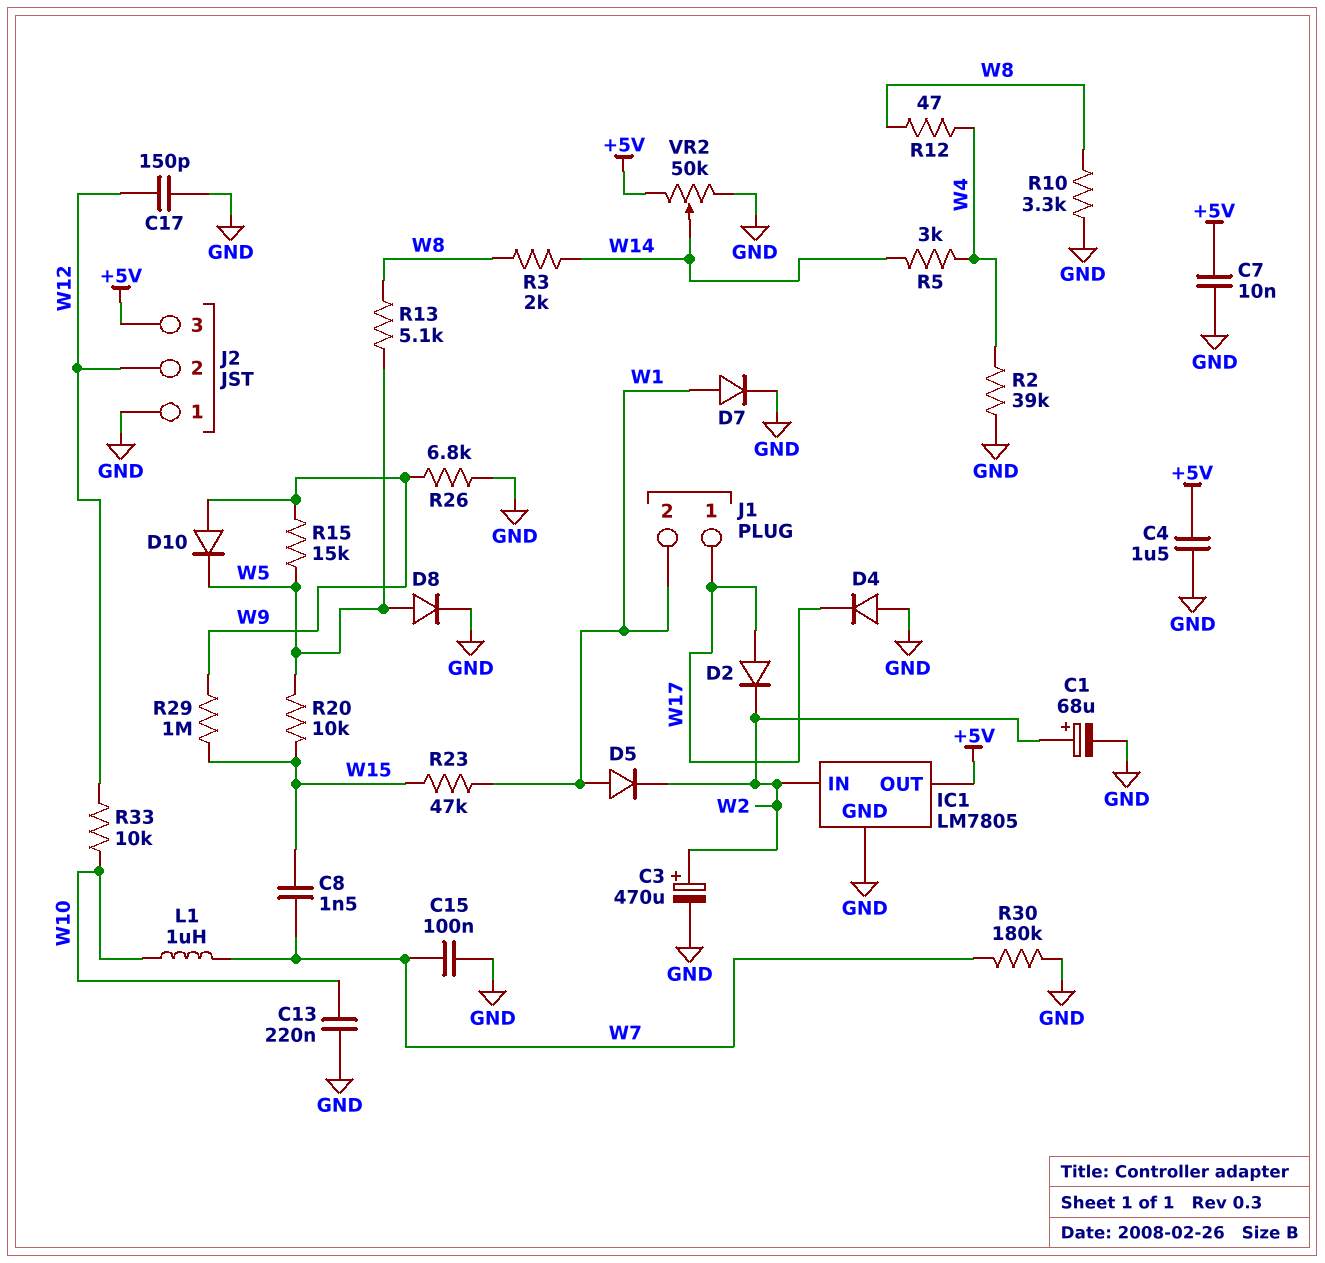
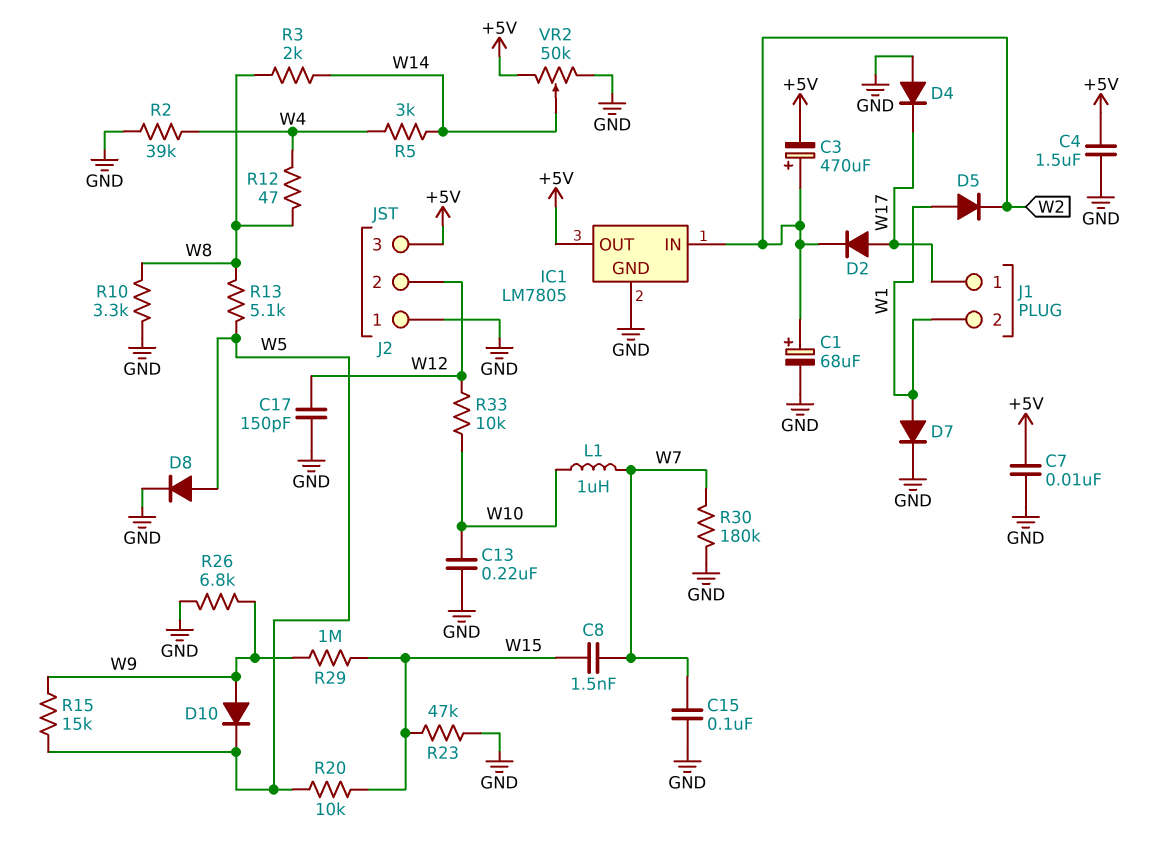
C3: 470uF (plus W2, minus GND) -> 470uF (plus W2, minus +5V)
R23: 47k (W1, W15) -> 47k (GND, W15)

